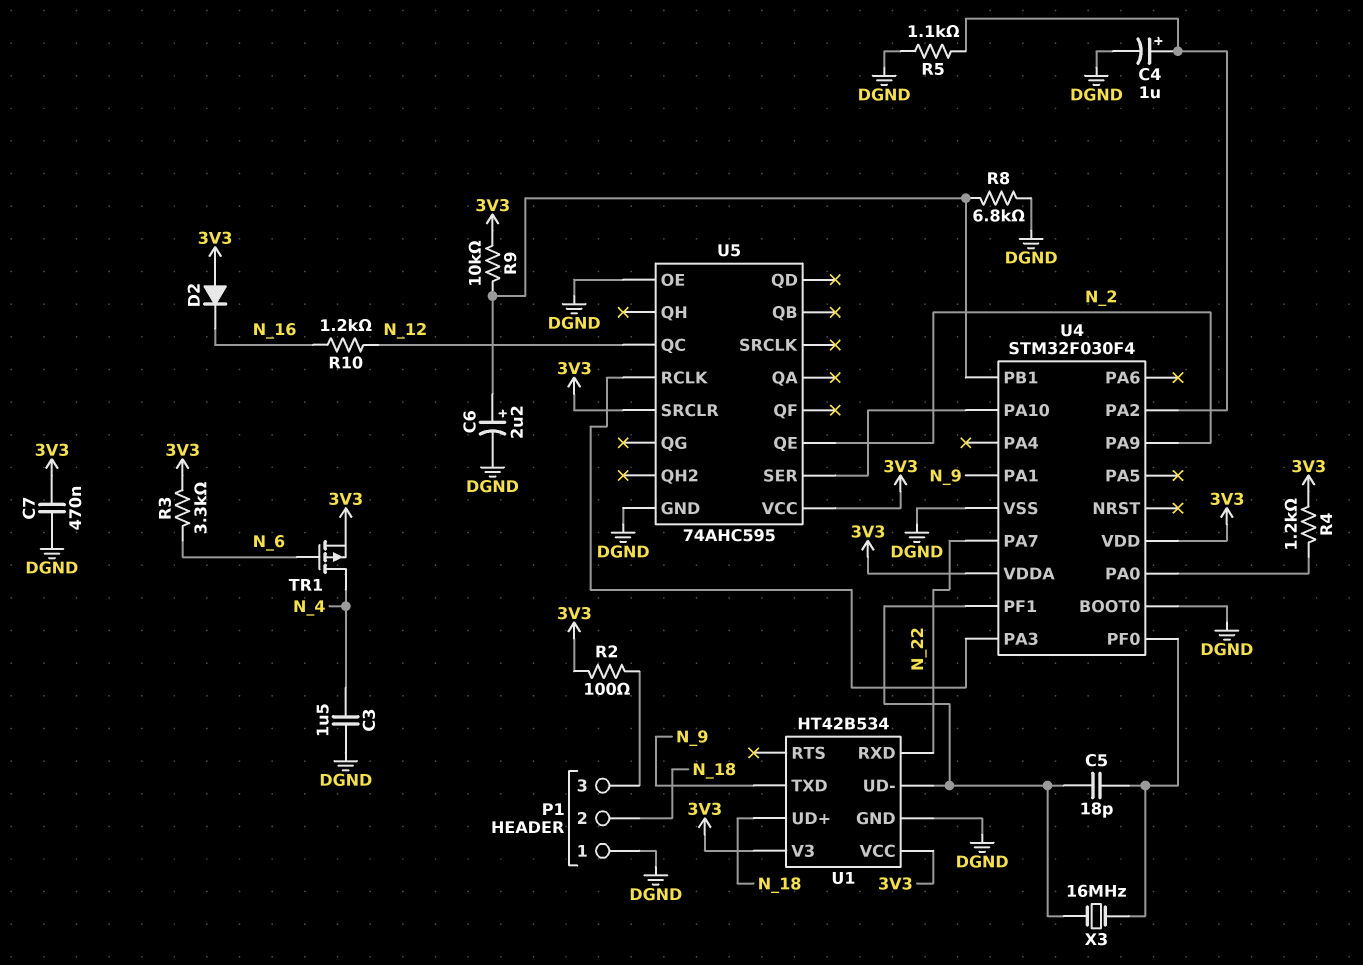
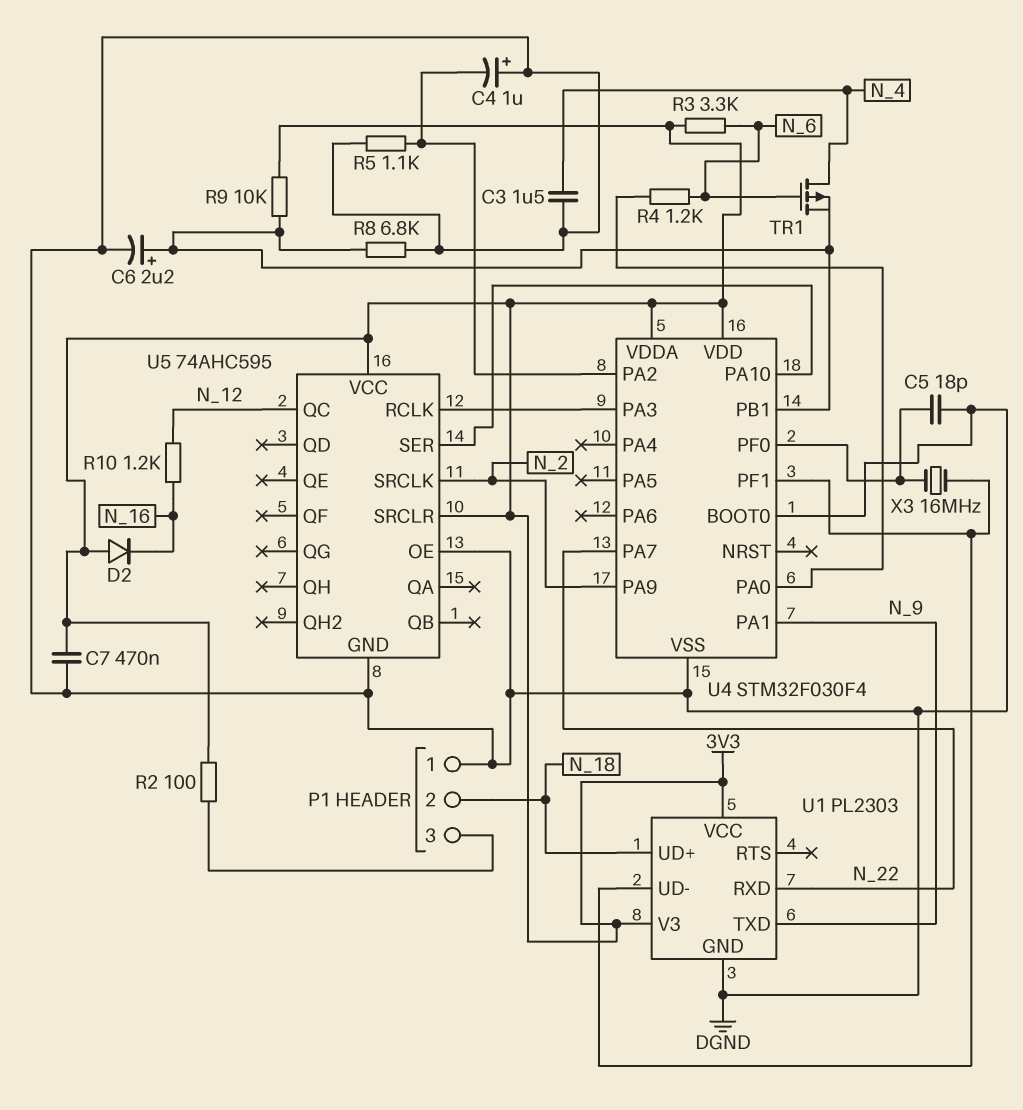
C4: 1uF (plus U4/PA2, minus DGND) -> 1uF (plus DGND, minus U4/PA2)
C5: 18pF (U1/UD-, U4/PF0) -> 18pF (DGND, U4/PF0)
R4: 1.2k (3V3, U4/PA0) -> 1.2k (N_6, U4/PA0)
TR1: PMOS (G N_6, D N_4, S 3V3) -> PMOS (G N_6, D N_4, S U4/PB1)
U1: HT42B534 -> PL2303
U5 pin QE: N_2 -> none
U5 pin SRCLK: none -> N_2

